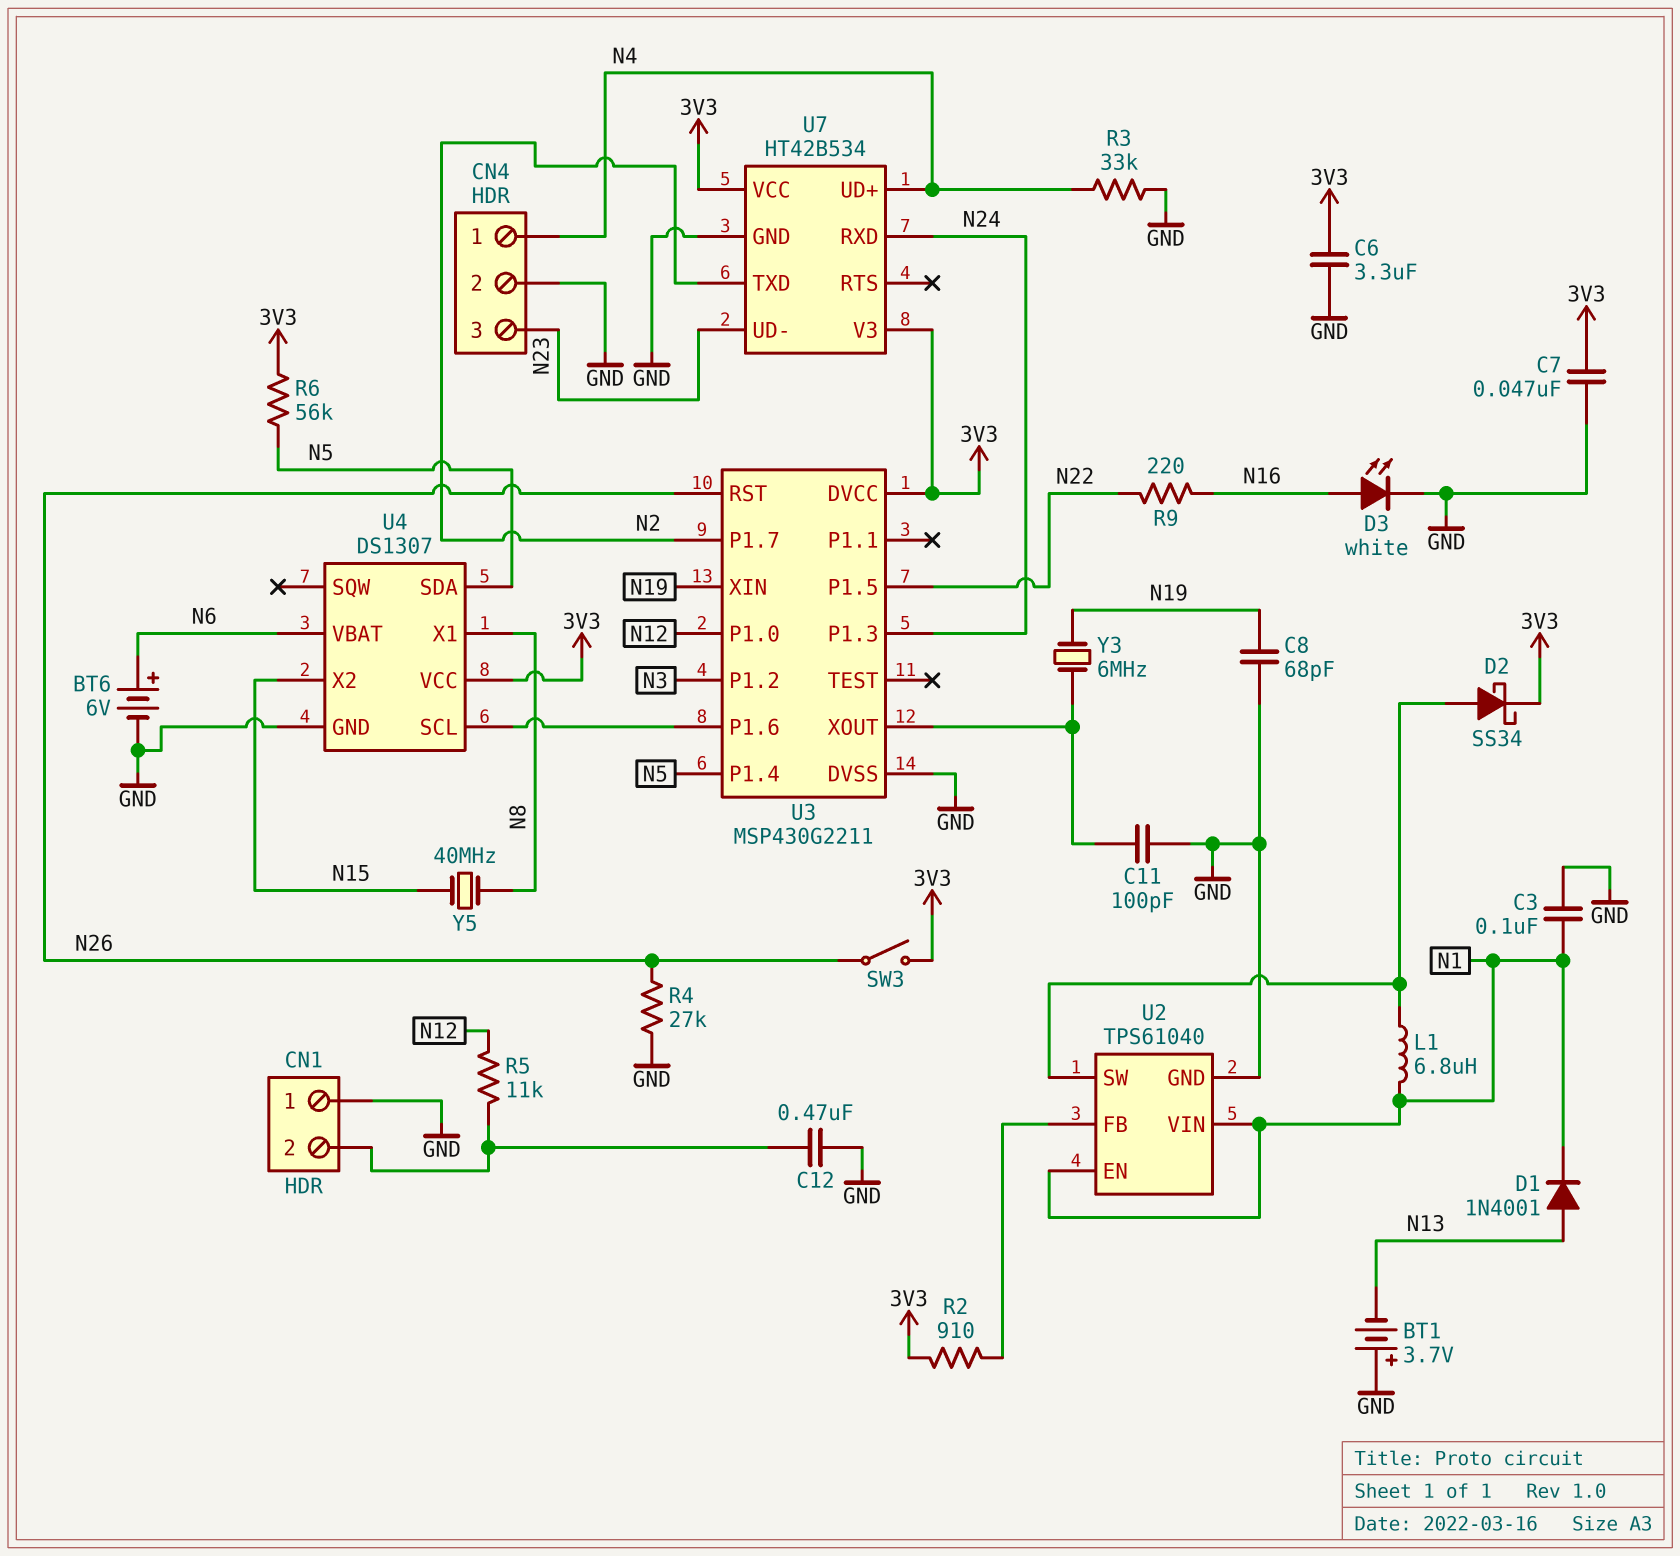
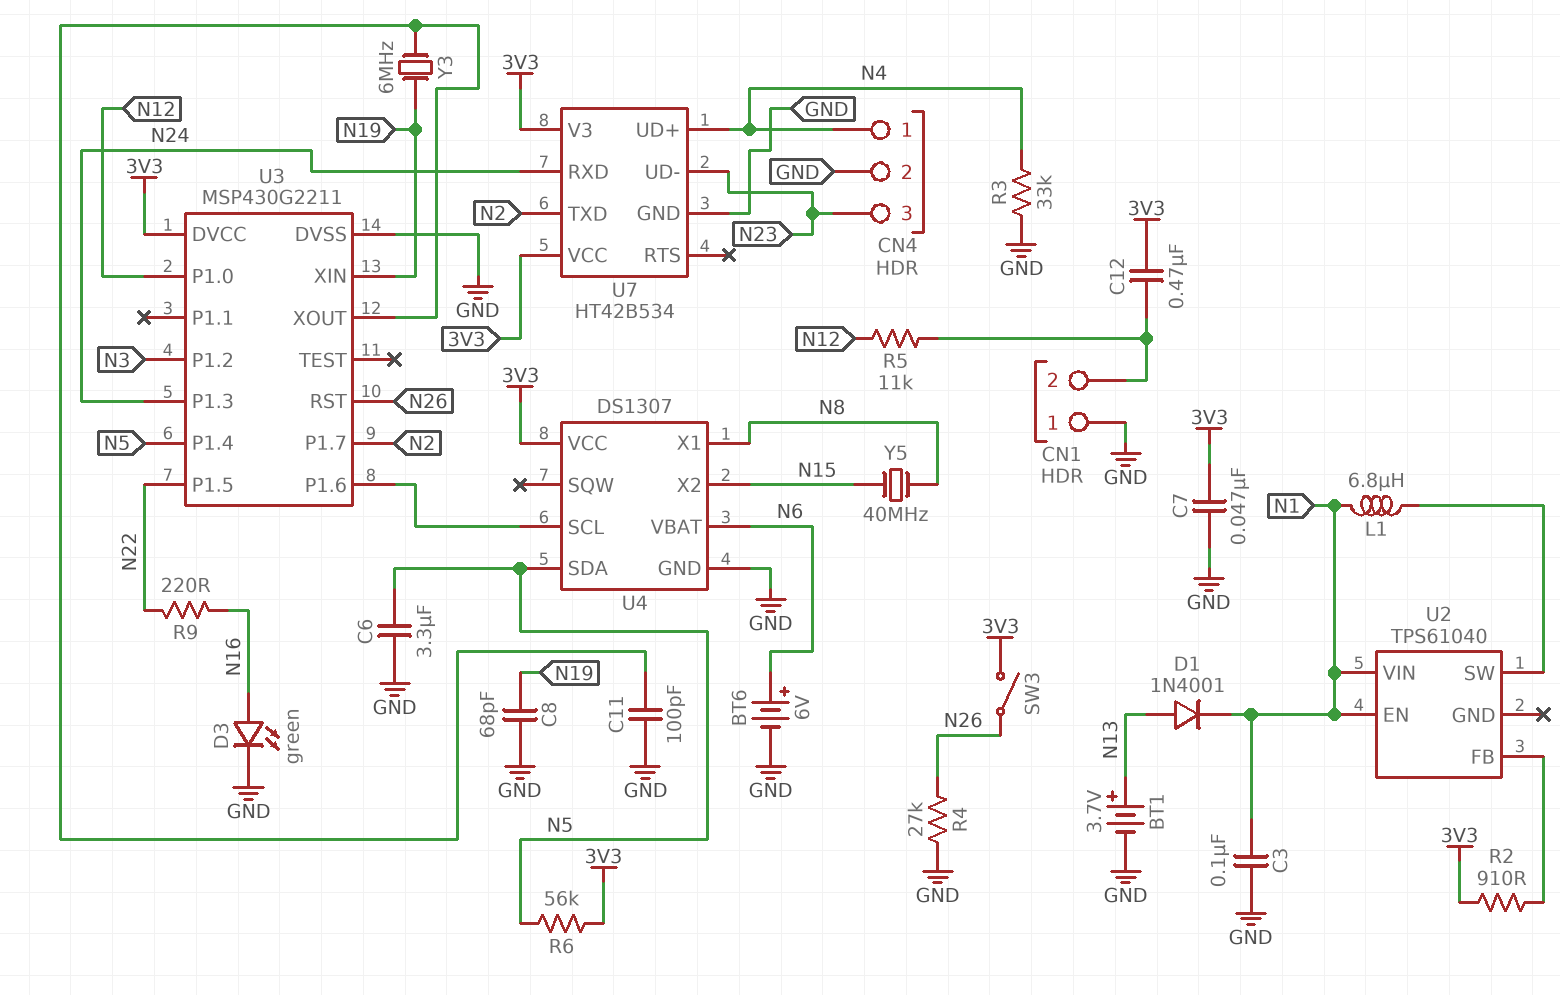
BT1: 3.7V (plus GND, minus N13) -> 3.7V (plus N13, minus GND)
C6: 3.3uF (3V3, GND) -> 3.3uF (GND, N5)
C12: 470nF (CN1/2, GND) -> 470nF (3V3, CN1/2)
D2: schottky SS34 (A U2/SW, K 3V3) -> none
D3: LED white (A N16, K GND) -> LED green (A N16, K GND)
U2 pin GND: GND -> none

